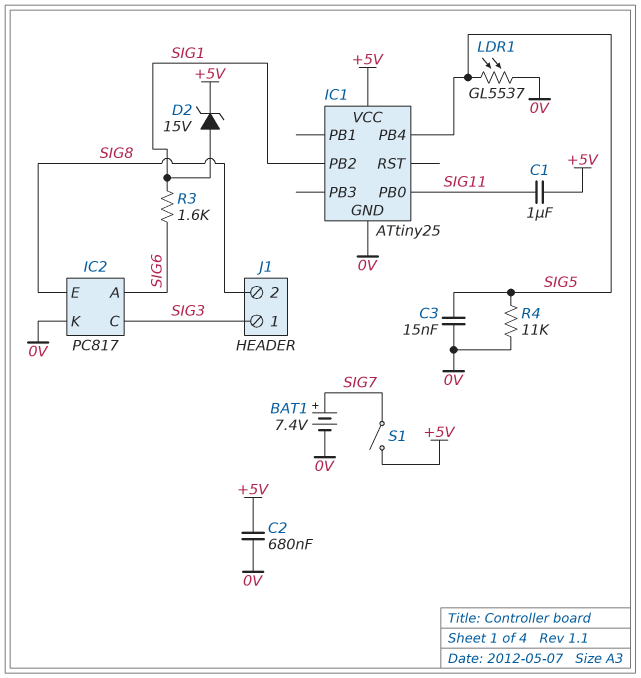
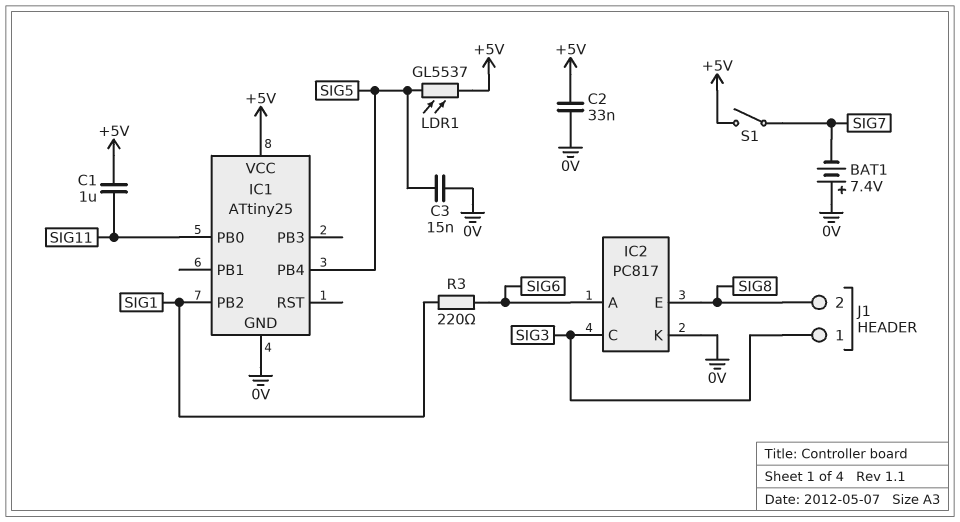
BAT1: 7.4V (plus SIG7, minus 0V) -> 7.4V (plus 0V, minus SIG7)
C2: 680nF (+5V, 0V) -> 33nF (+5V, 0V)
D2: zener 15V (A SIG1, K +5V) -> none
LDR1: GL5537 (0V, SIG5) -> GL5537 (+5V, SIG5)
R3: 1.6k (SIG1, SIG6) -> 220 (SIG1, SIG6)
R4: 11k (0V, SIG5) -> none

